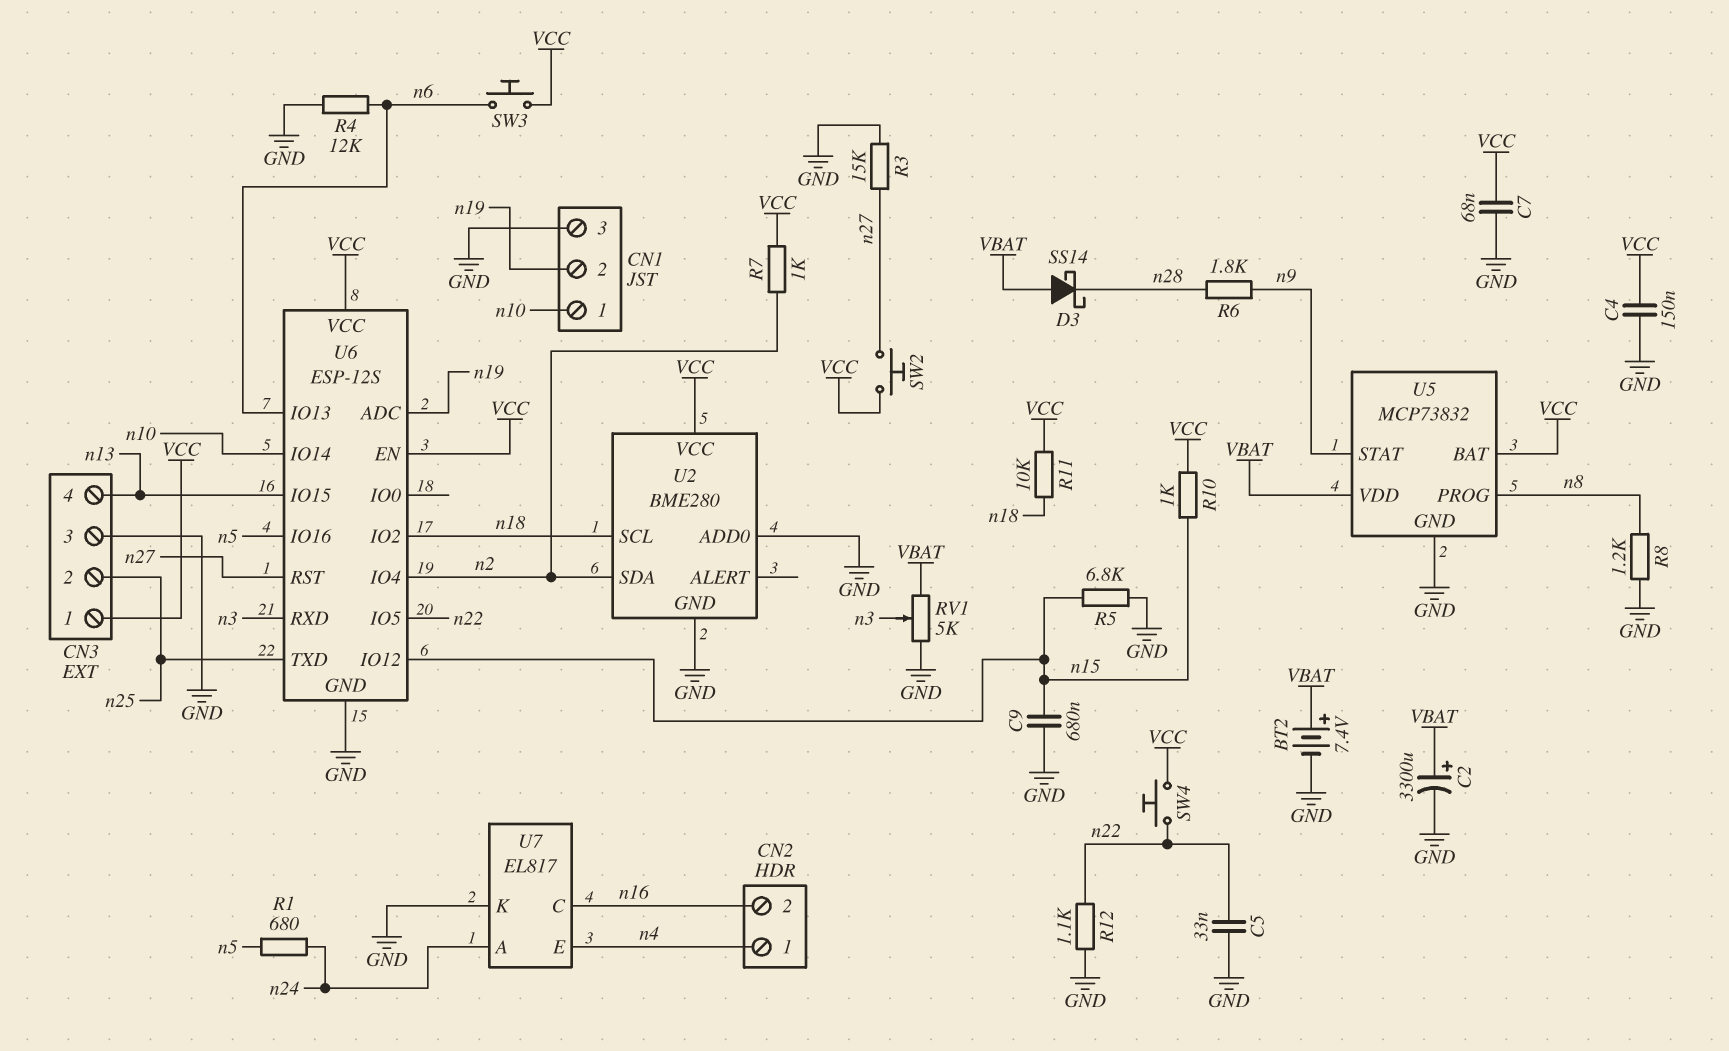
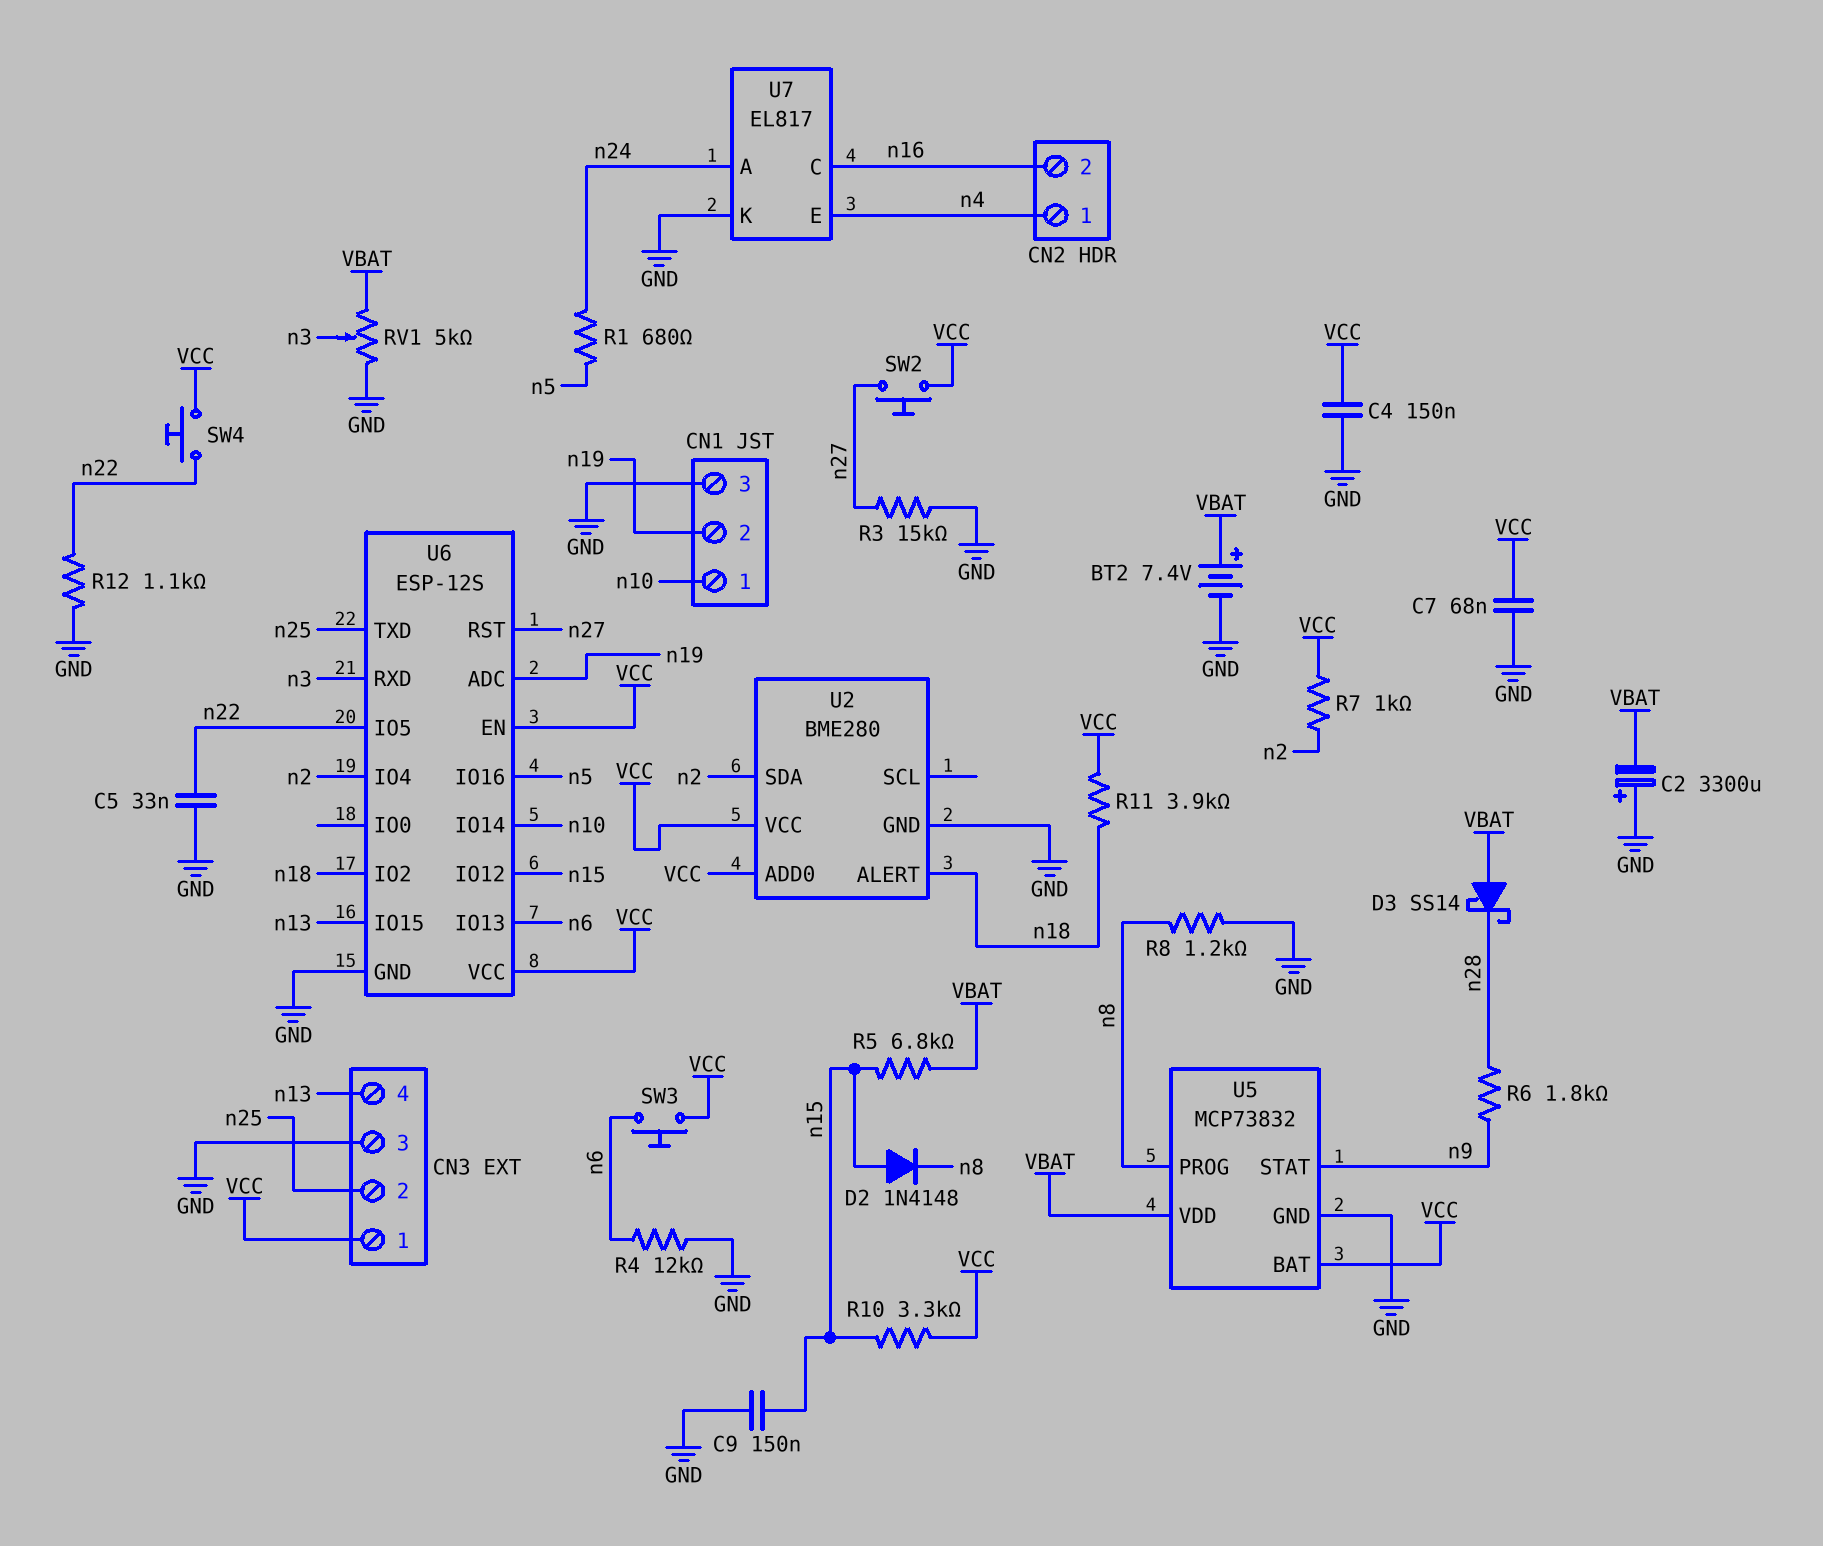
C2: 3300uF (plus VBAT, minus GND) -> 3300uF (plus GND, minus VBAT)
C9: 680nF (GND, n15) -> 150nF (GND, n15)
D2: none -> diode 1N4148 (A n15, K n8)
R5: 6.8k (GND, n15) -> 6.8k (VBAT, n15)
R10: 1k (VCC, n15) -> 3.3k (VCC, n15)
R11: 10k (VCC, n18) -> 3.9k (VCC, n18)
U2 pin ADD0: GND -> VCC
U2 pin ALERT: none -> n18
U2 pin SCL: n18 -> none

